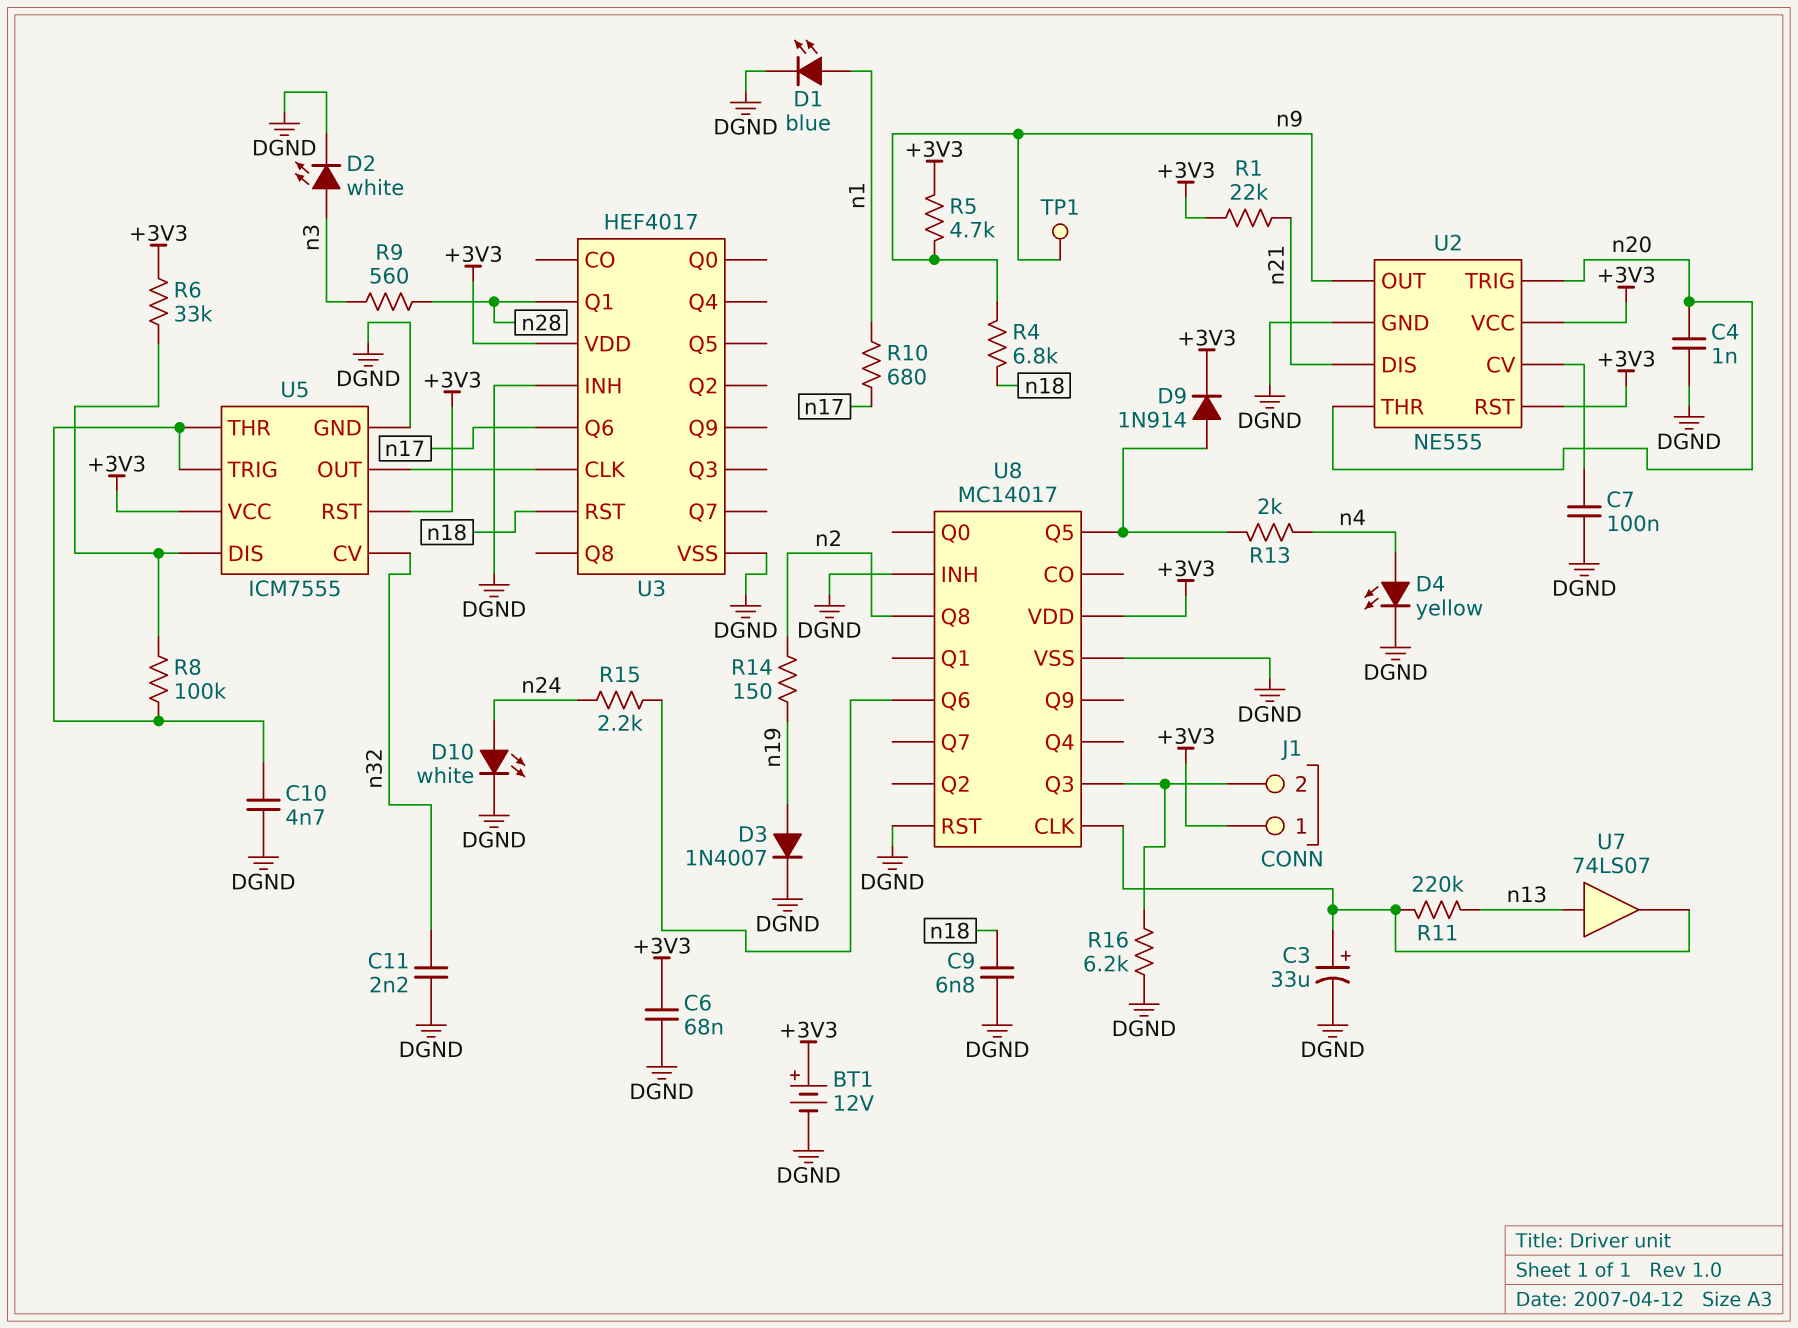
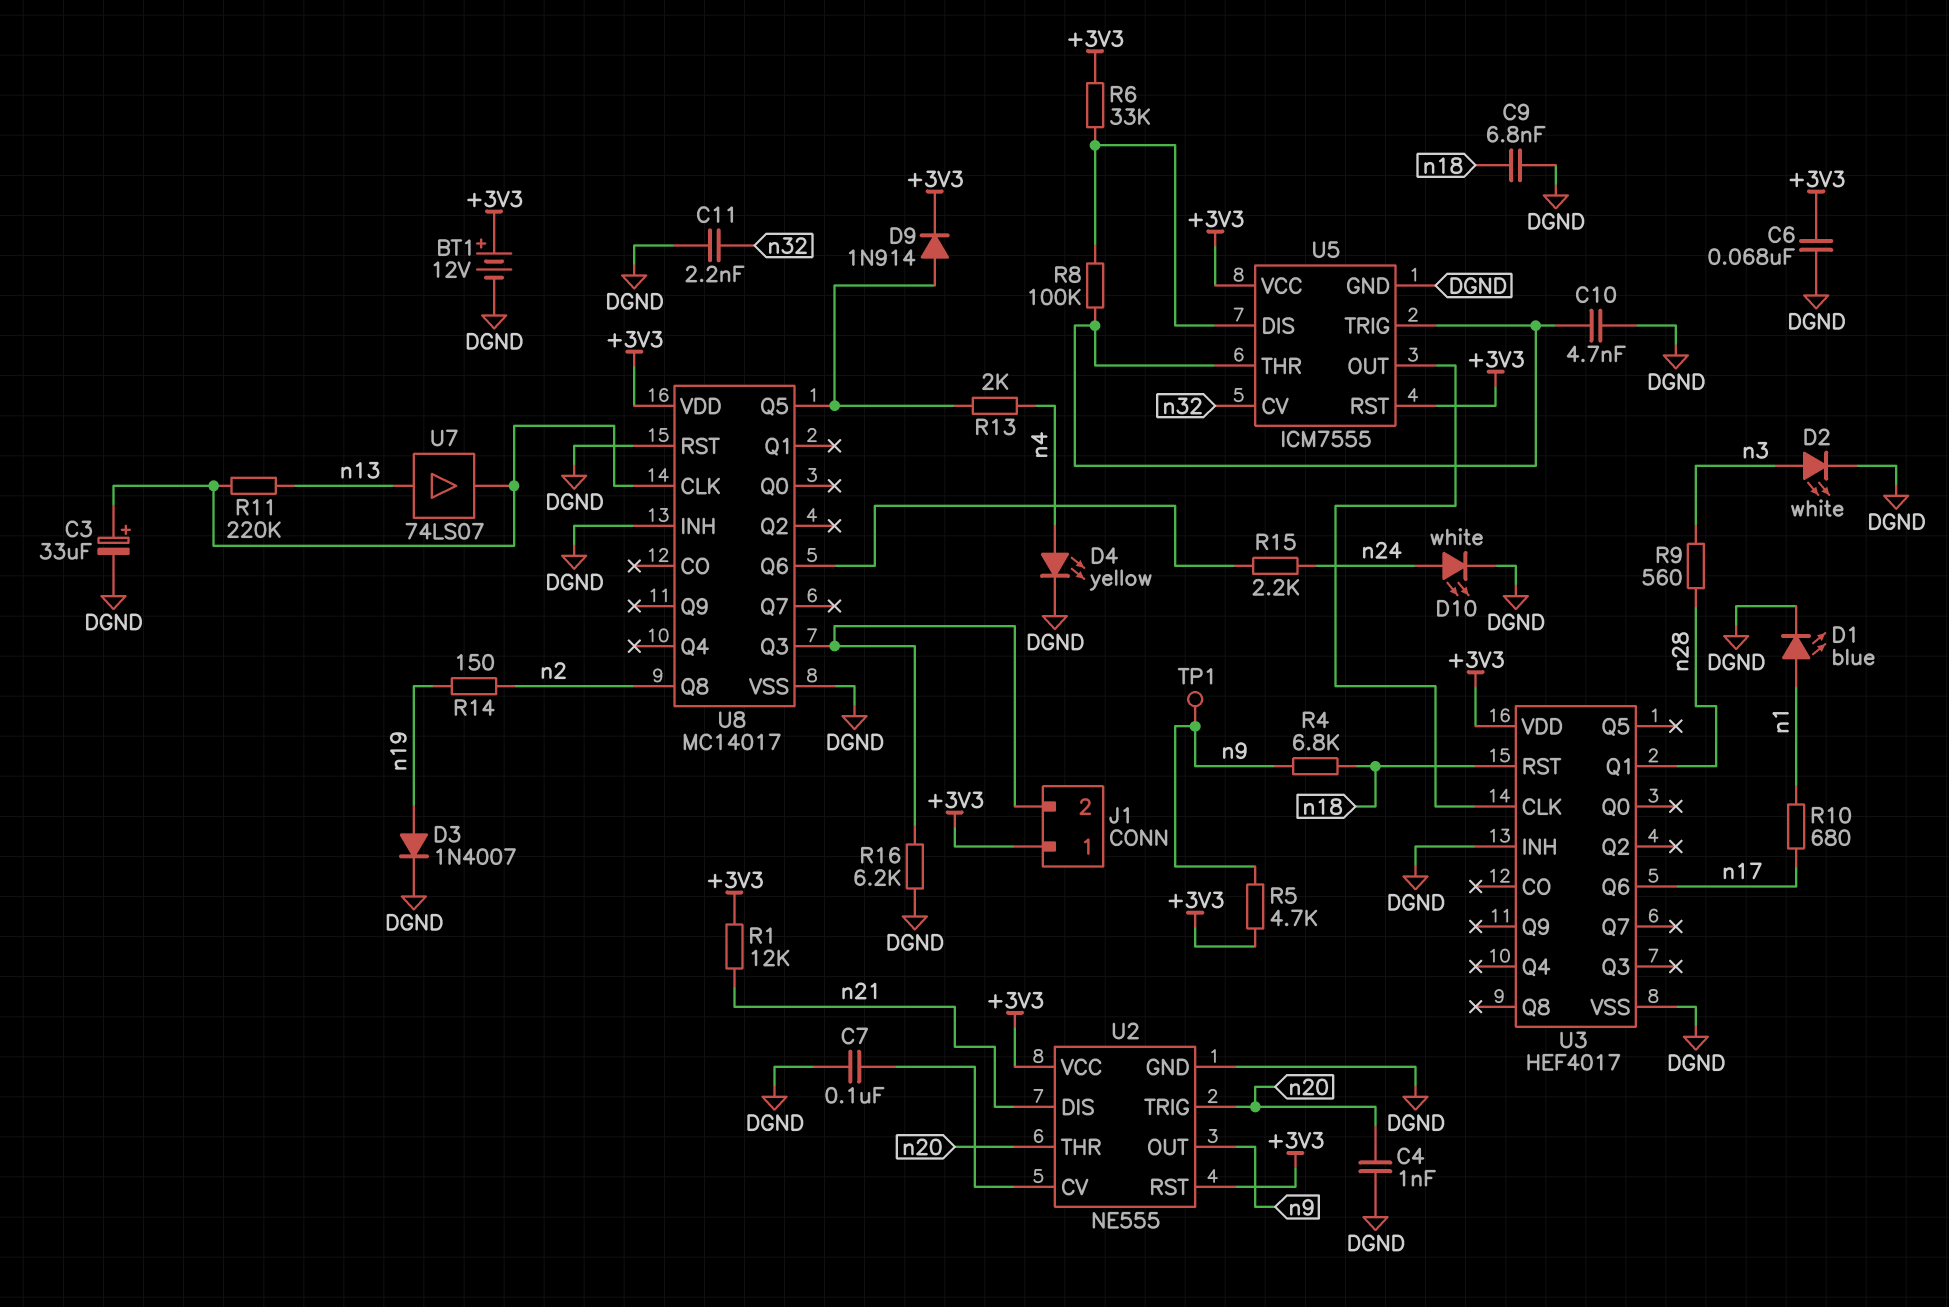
R1: 22k (+3V3, n21) -> 12k (+3V3, n21)

